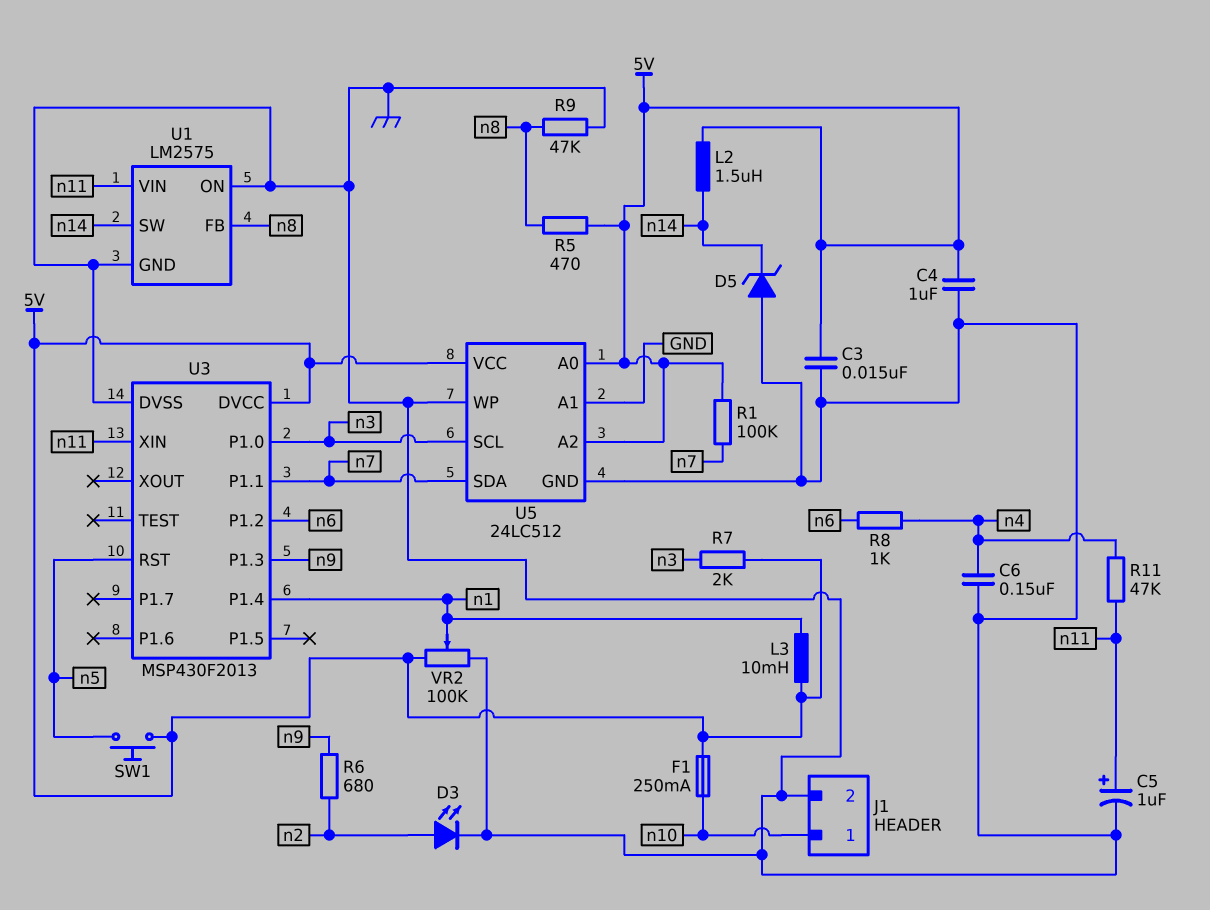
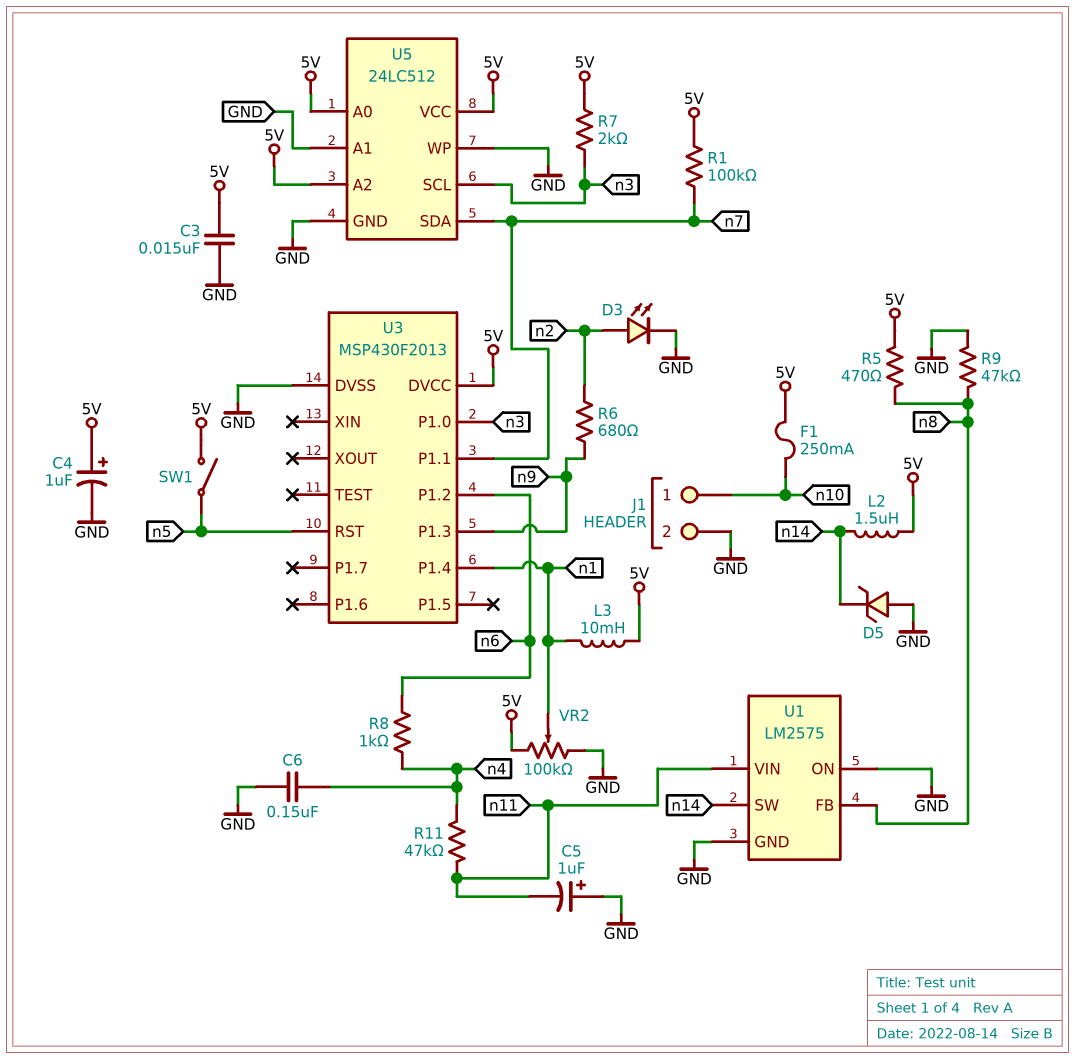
C4: 1uF (5V, GND) -> 1uF (plus 5V, minus GND)
C5: 1uF (plus n11, minus GND) -> 1uF (plus GND, minus n11)
SW1: button (5V, n5) -> switch (5V, n5)
U3 pin XIN: n11 -> none

